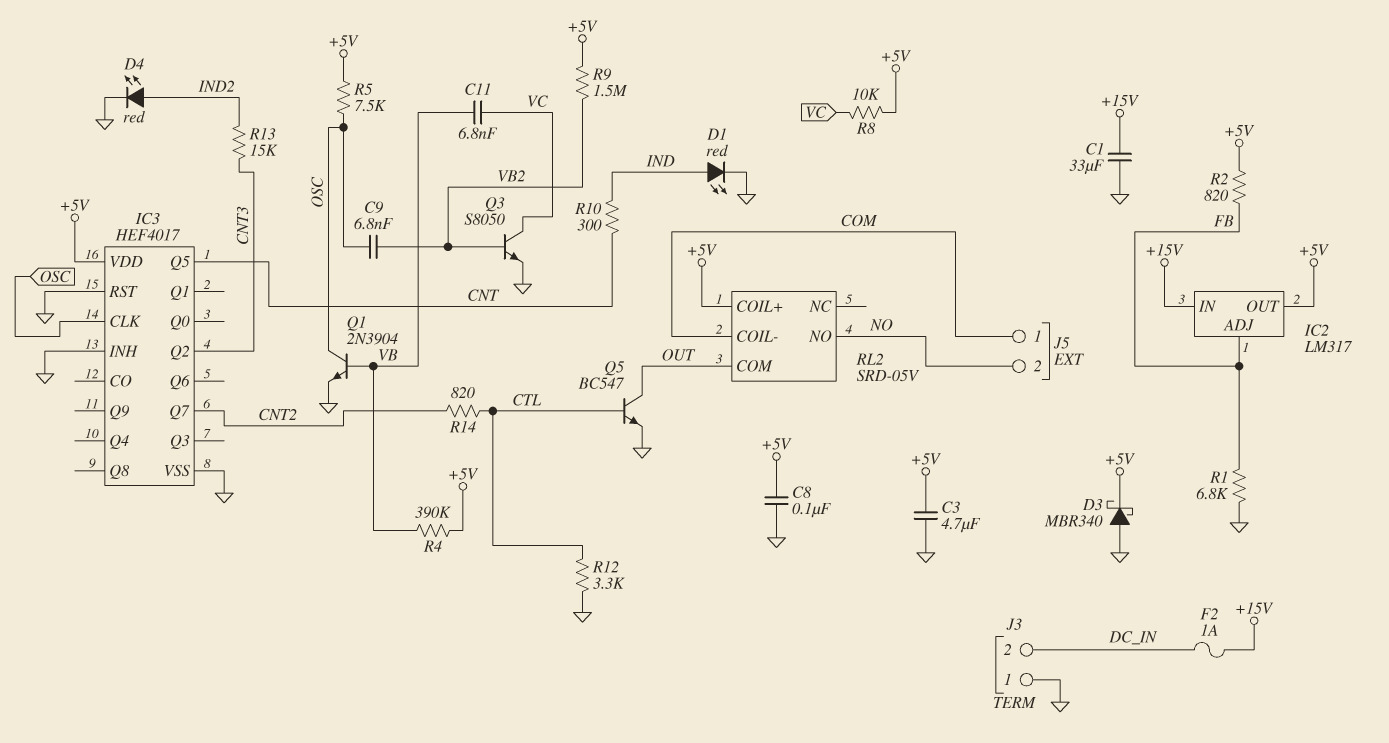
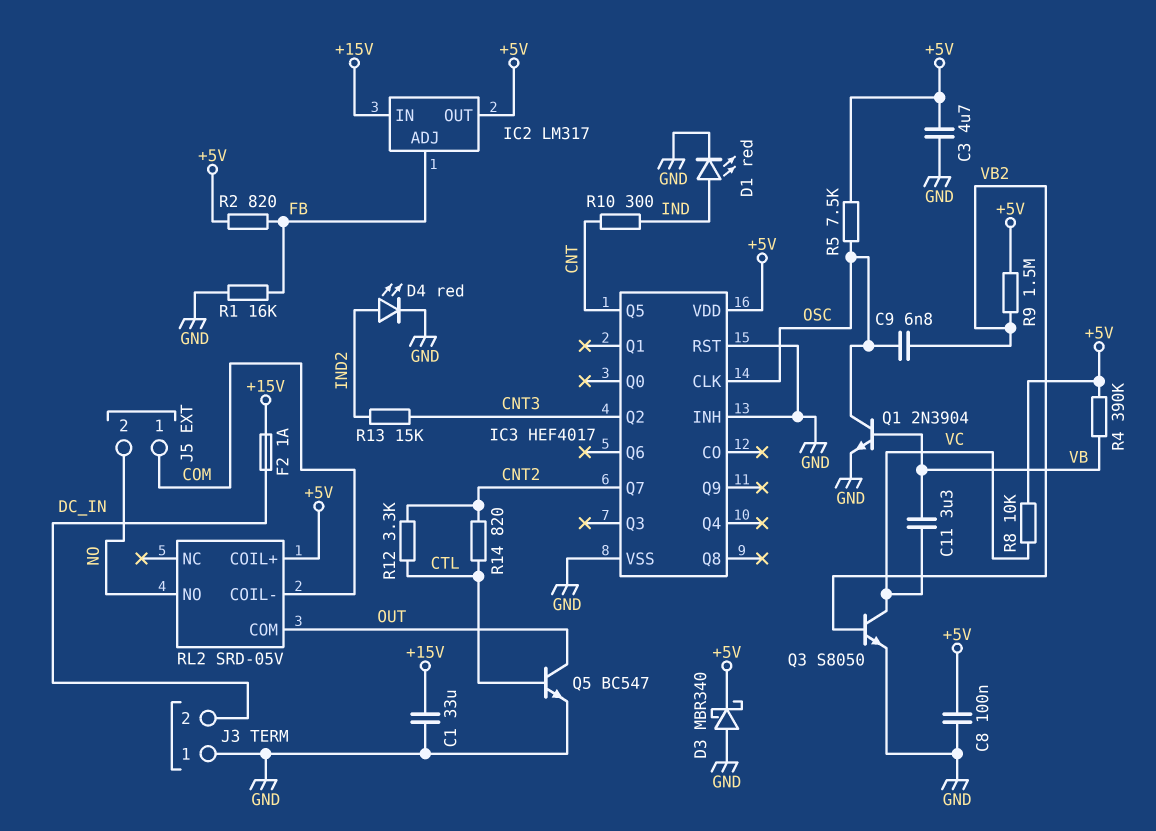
C11: 6.8nF (VB, VC) -> 3.3uF (VB, VC)
R1: 6.8k (FB, GND) -> 16k (FB, GND)
R12: 3.3k (CTL, GND) -> 3.3k (CNT2, CTL)

